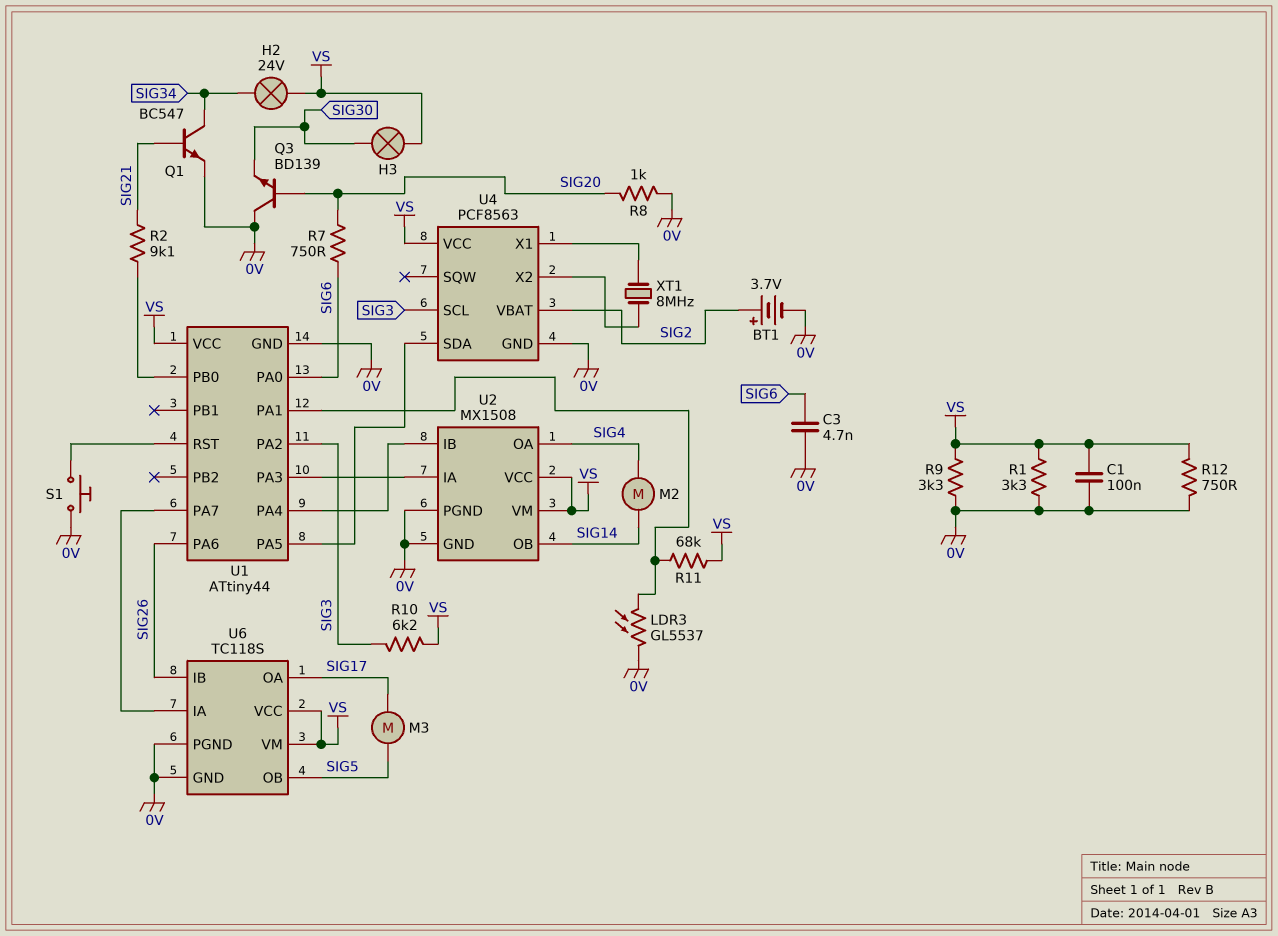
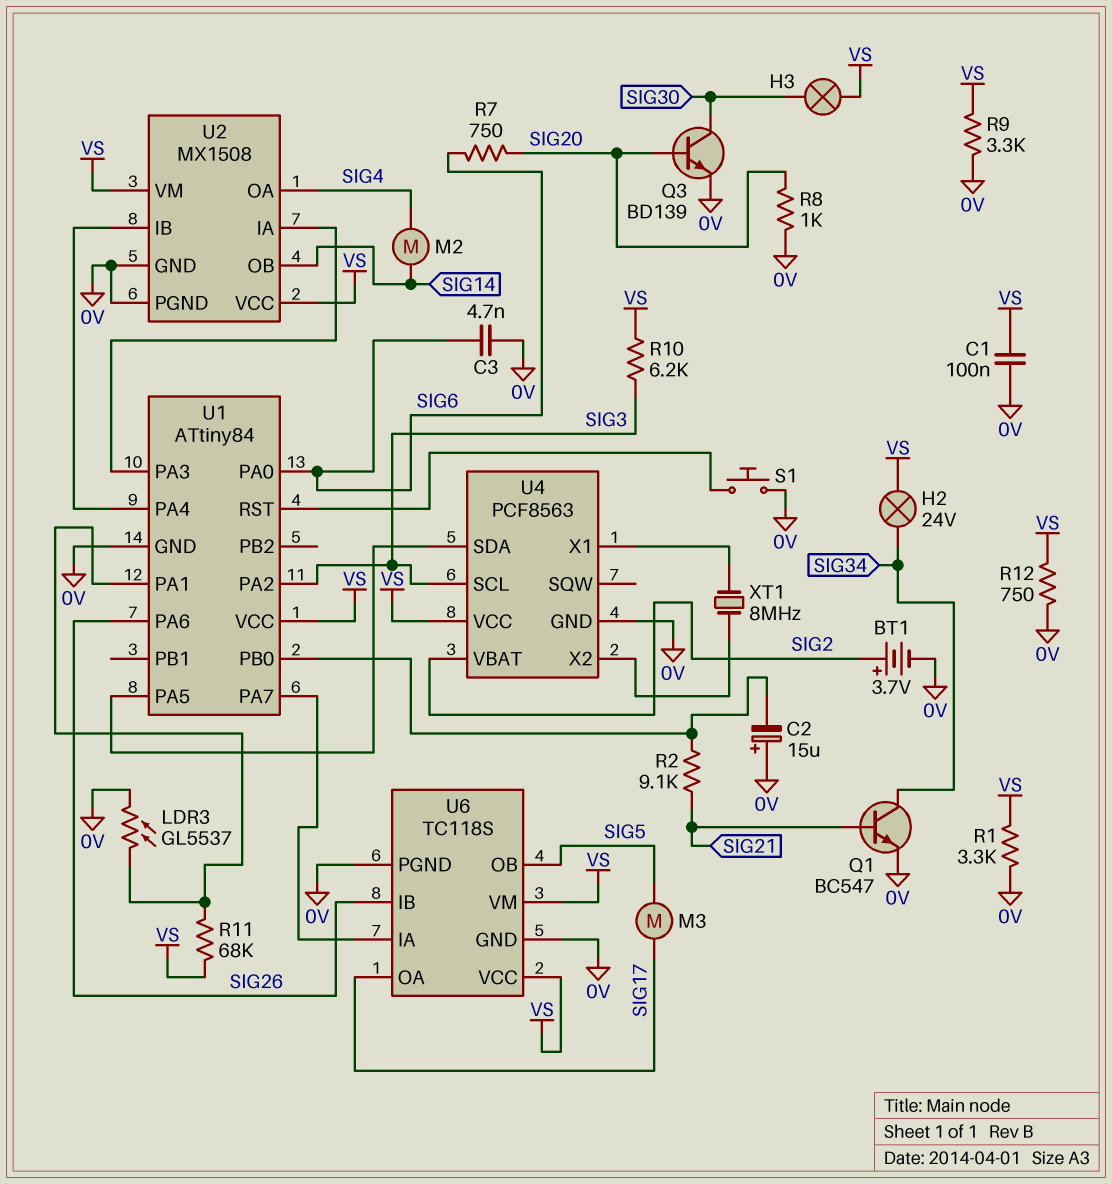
C2: none -> 15uF (plus 0V, minus U1/PB0)
Q3: NPN BD139 (B SIG20, C 0V, E SIG30) -> NPN BD139 (B SIG20, C SIG30, E 0V)
U1: ATtiny44 -> ATtiny84

